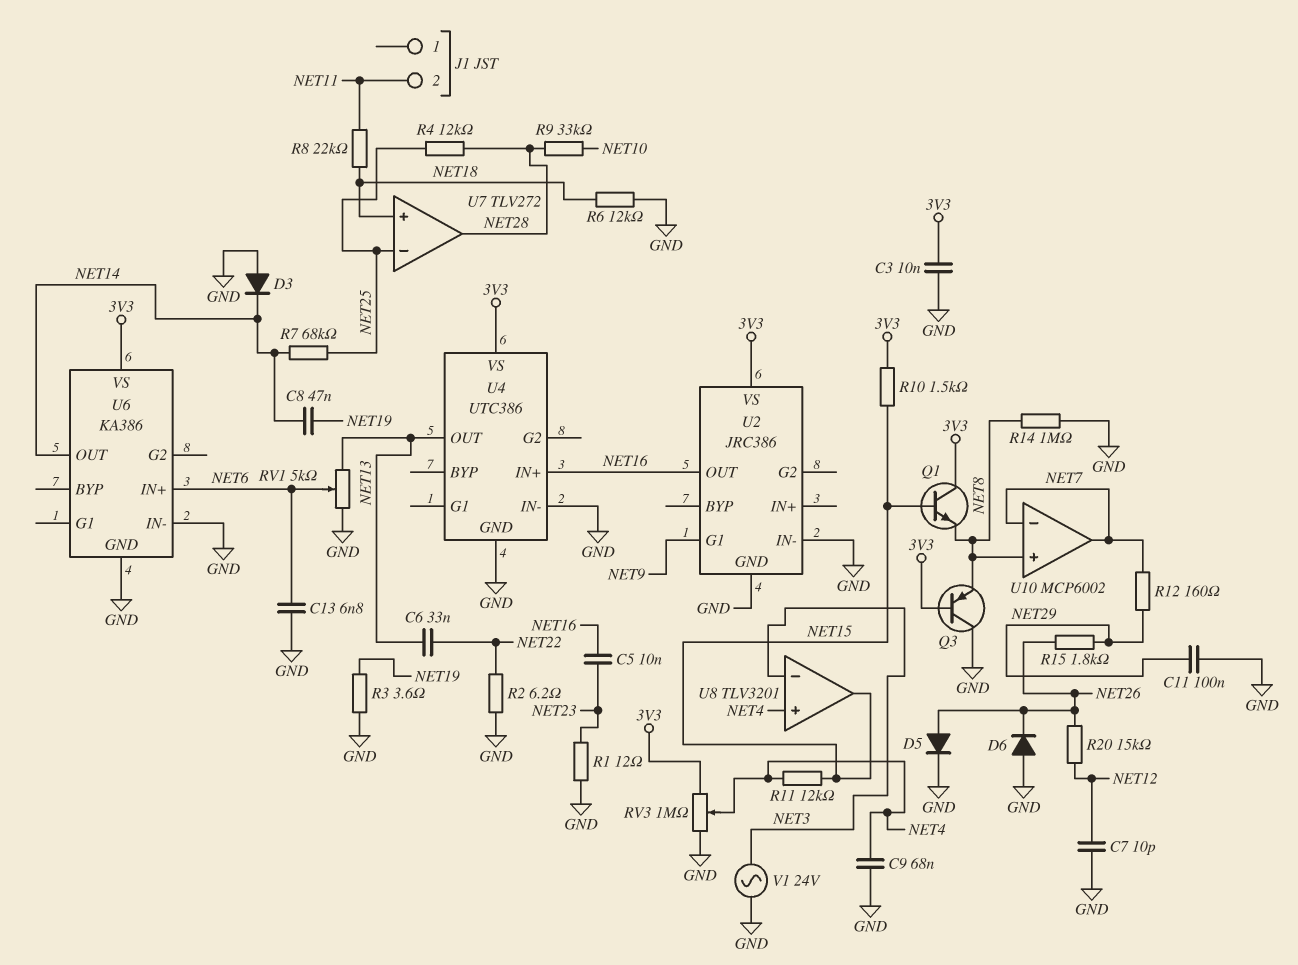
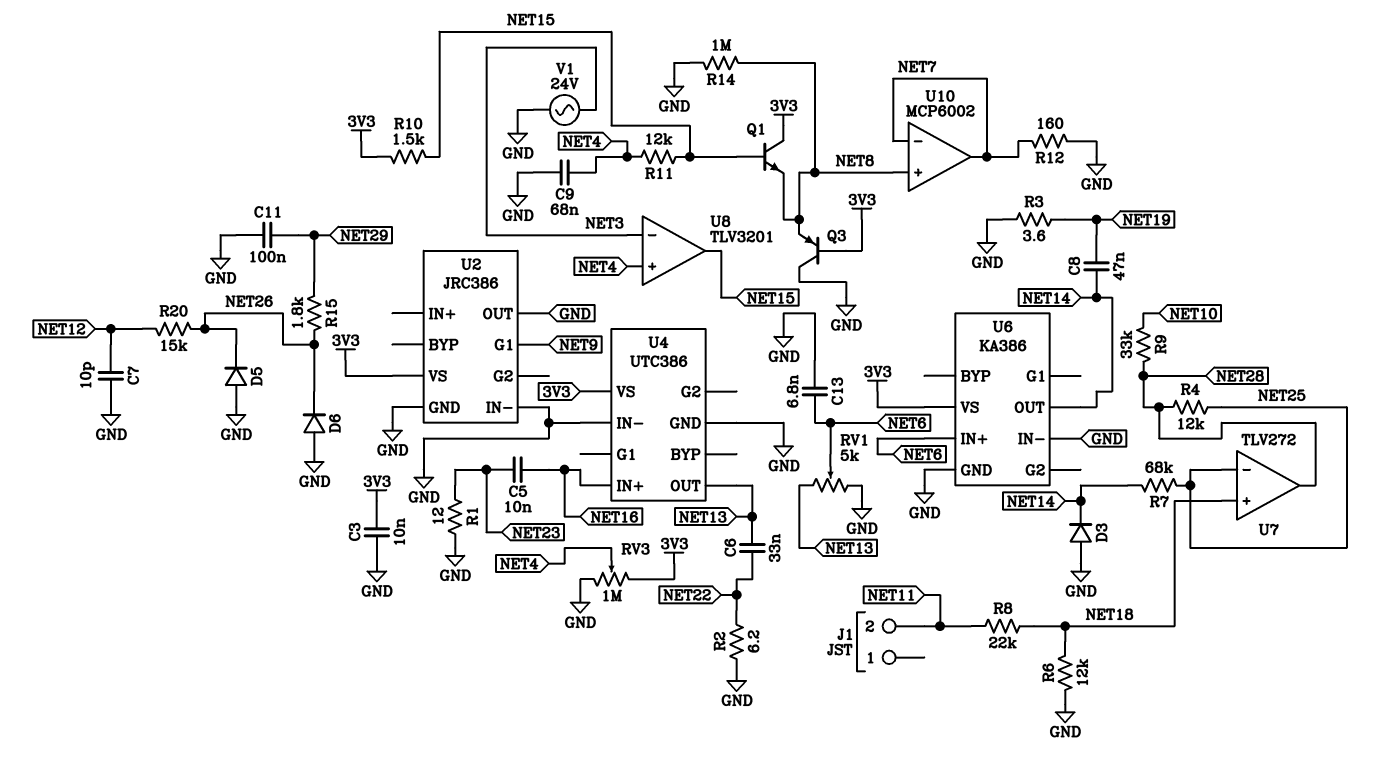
D5: diode (A NET26, K GND) -> diode (A GND, K NET26)
R12: 160 (NET7, NET29) -> 160 (GND, NET7)
U2 pin OUT: NET16 -> GND

